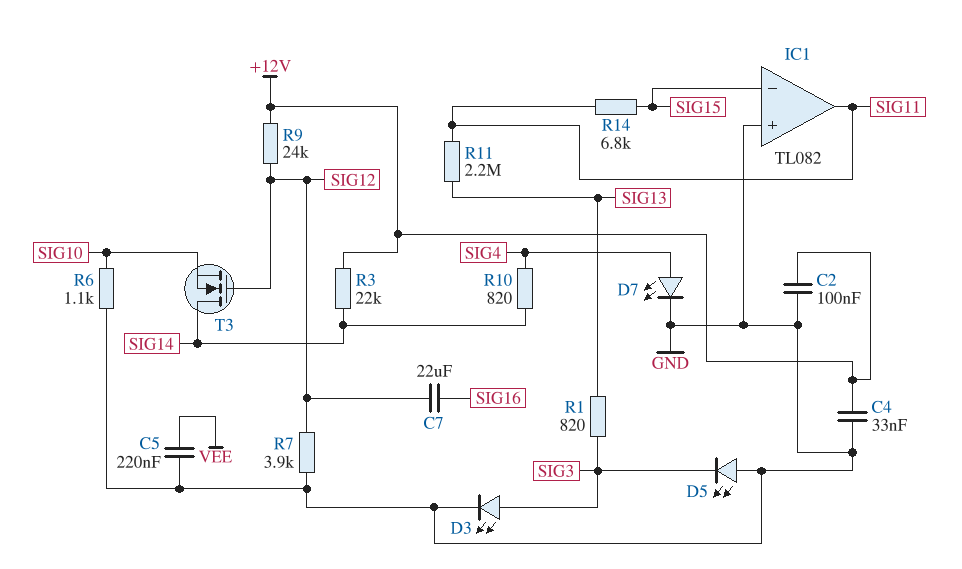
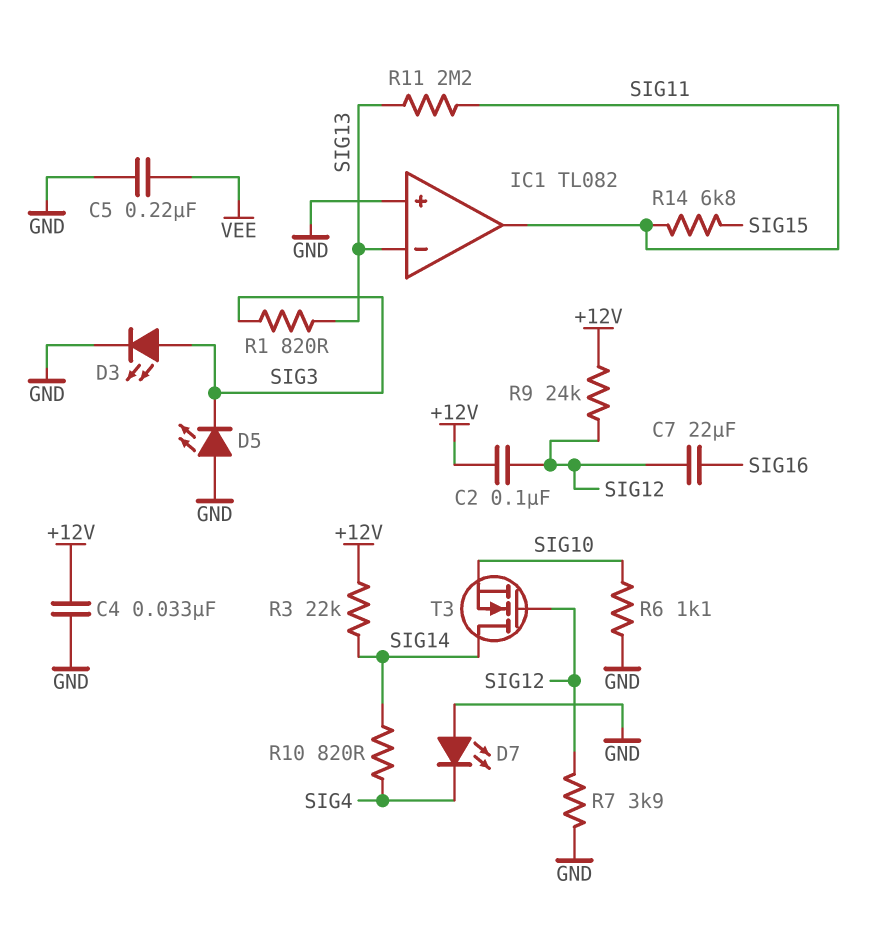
C2: 100nF (+12V, GND) -> 100nF (+12V, SIG12)
D7: LED (A SIG4, K GND) -> LED (A GND, K SIG4)
IC1 pin in-: SIG15 -> SIG13

